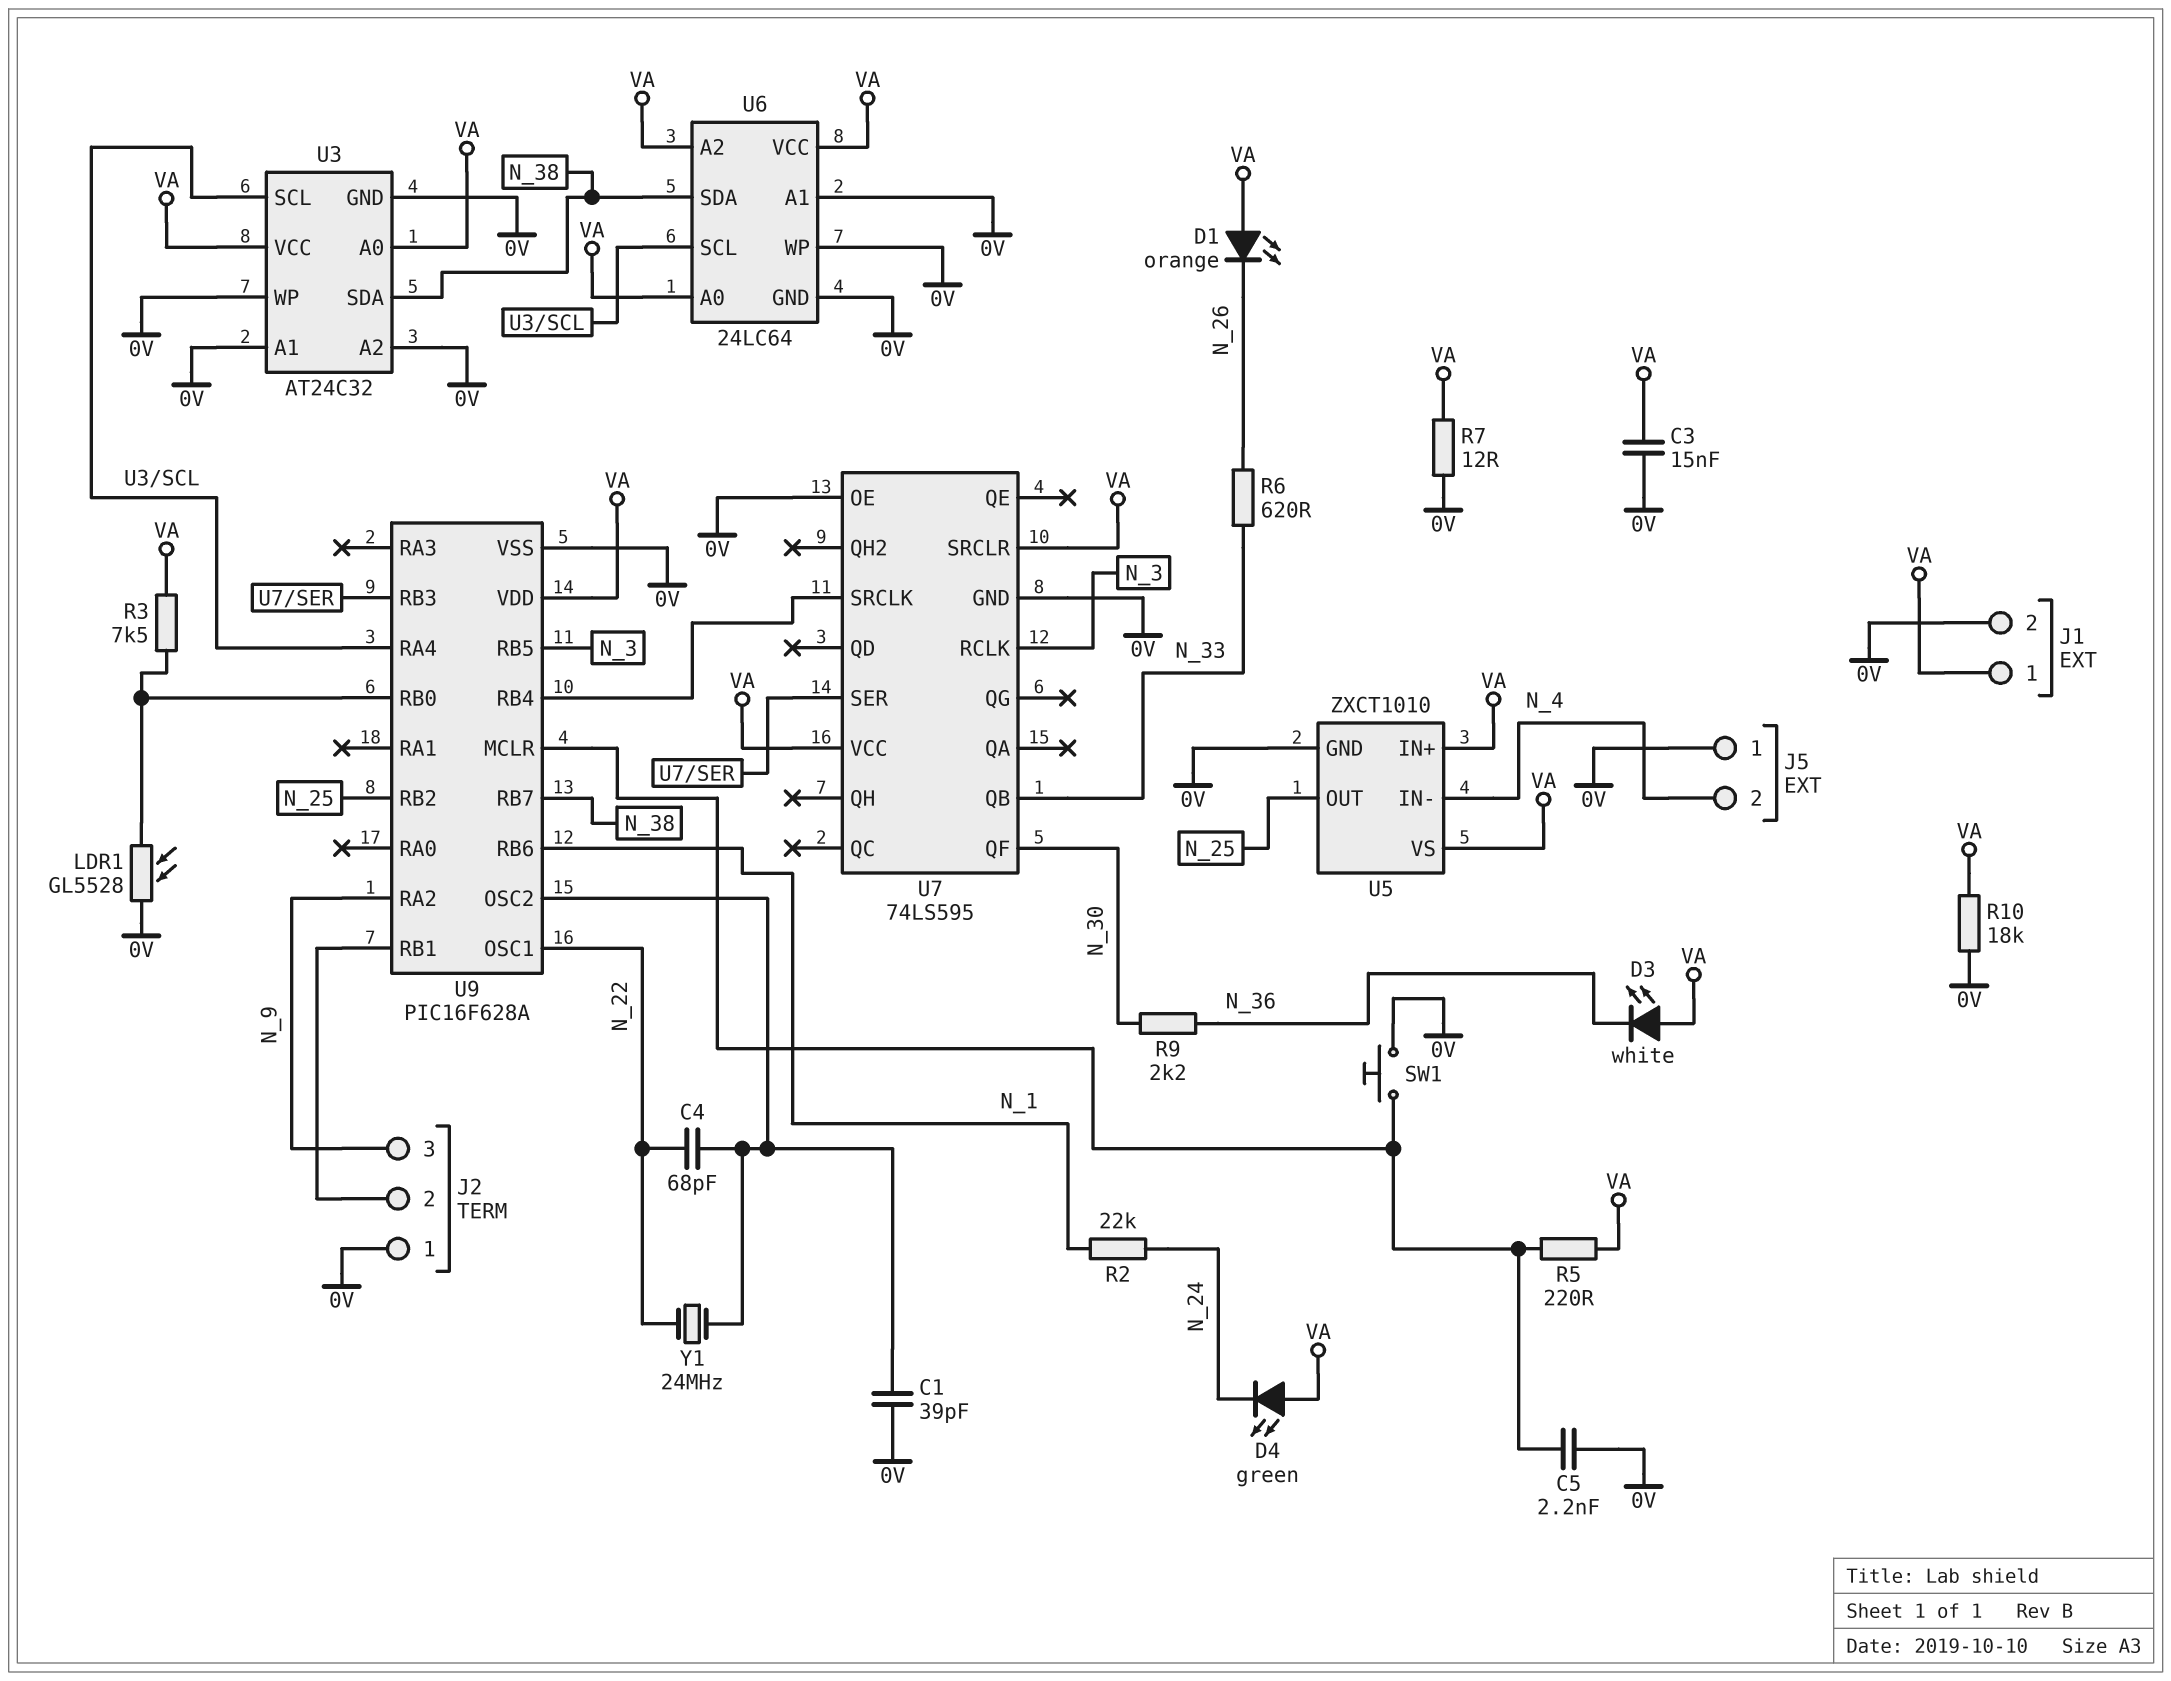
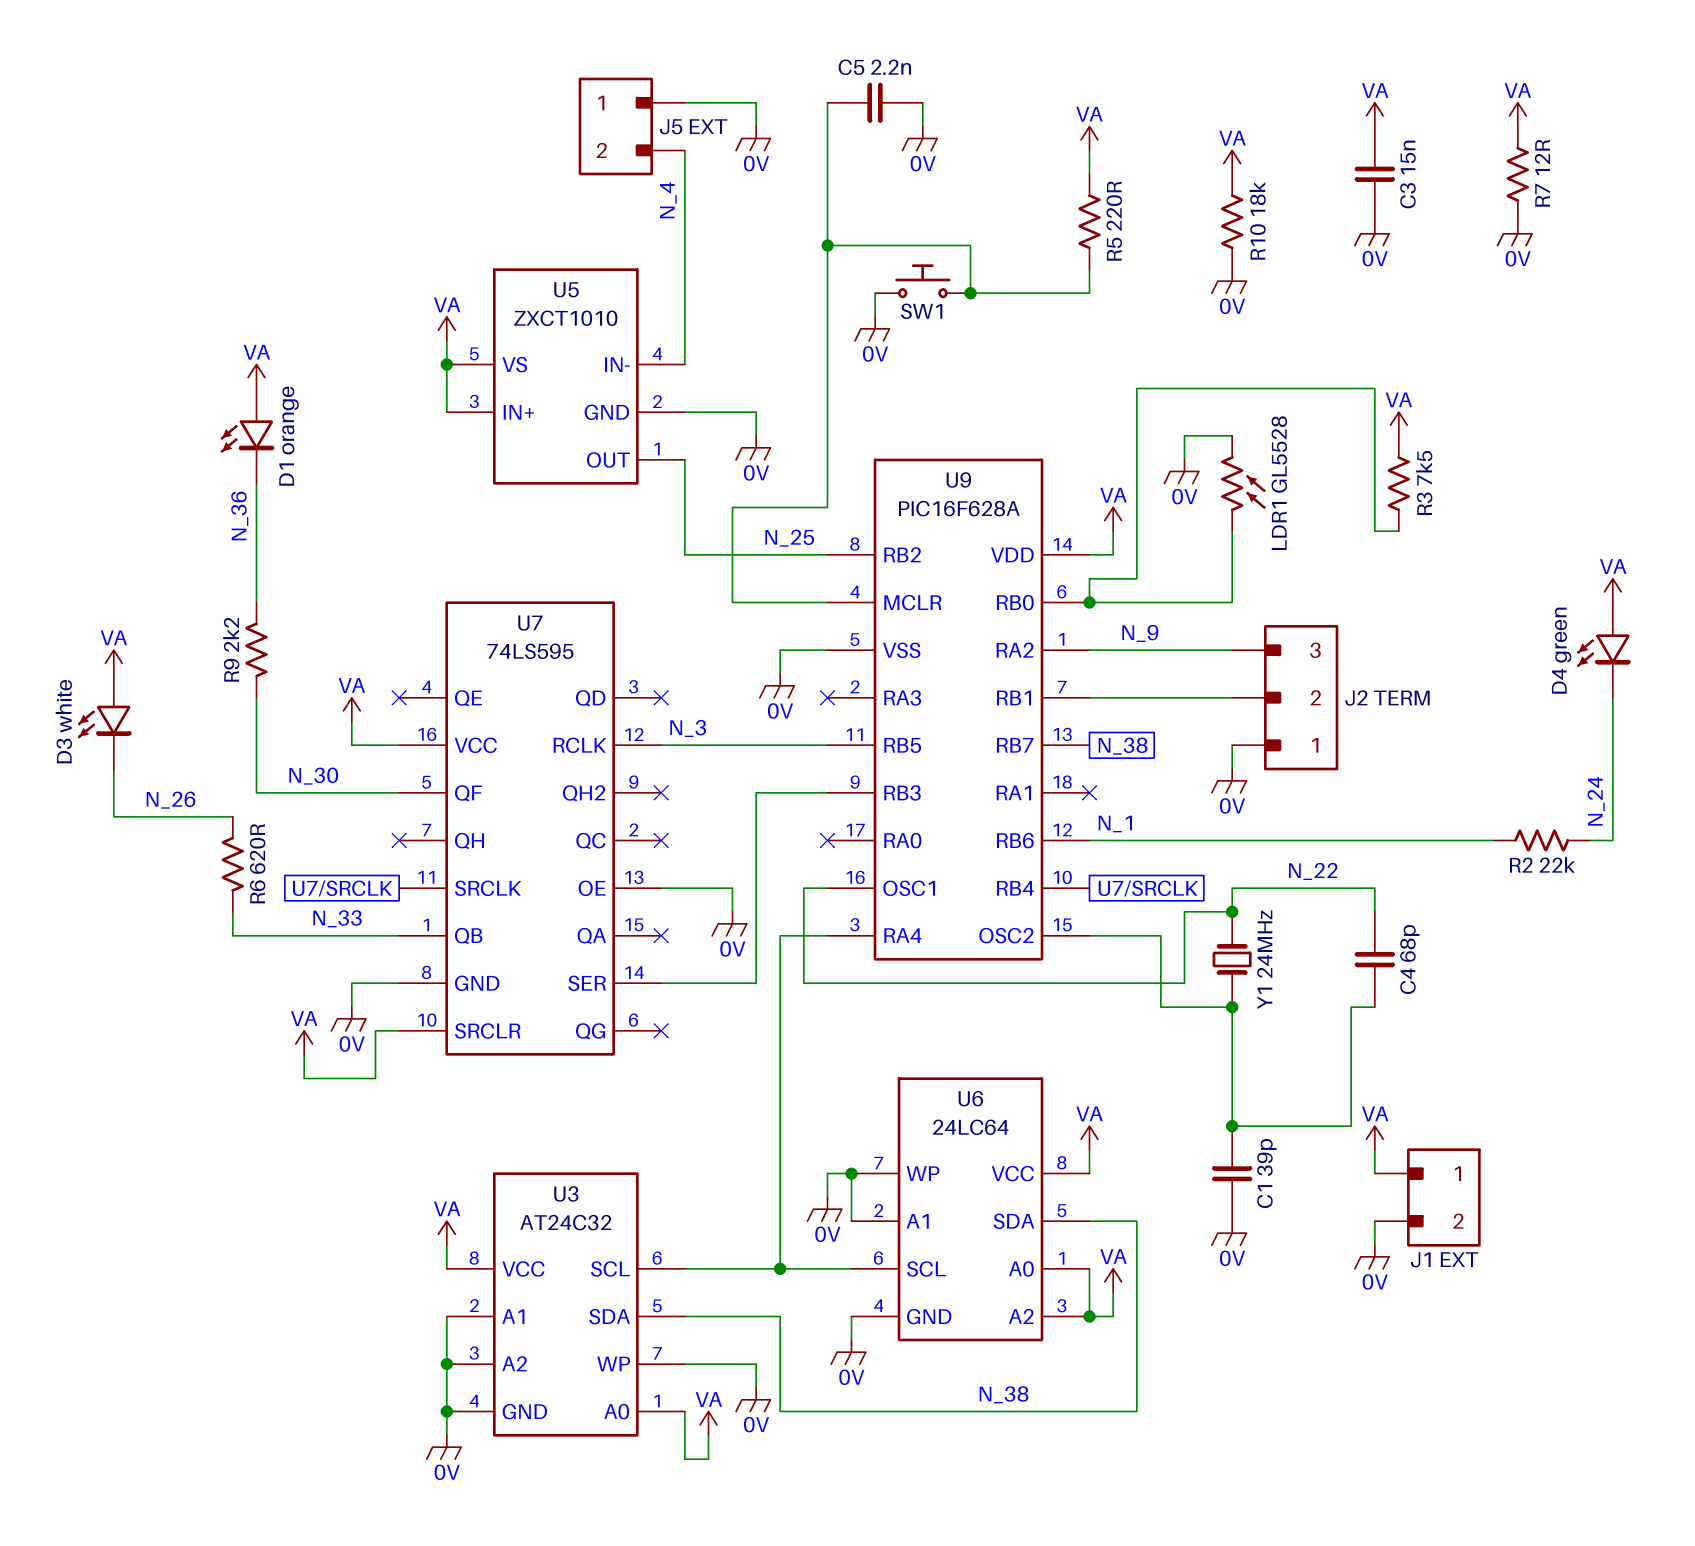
D1: LED orange (A VA, K N_26) -> LED orange (A VA, K N_36)
D3: LED white (A VA, K N_36) -> LED white (A VA, K N_26)

